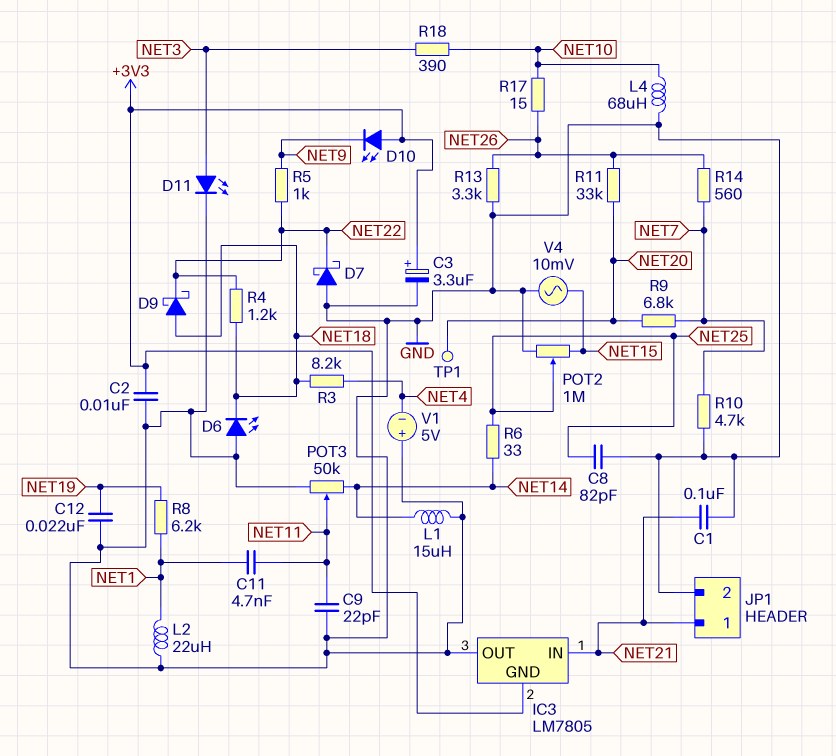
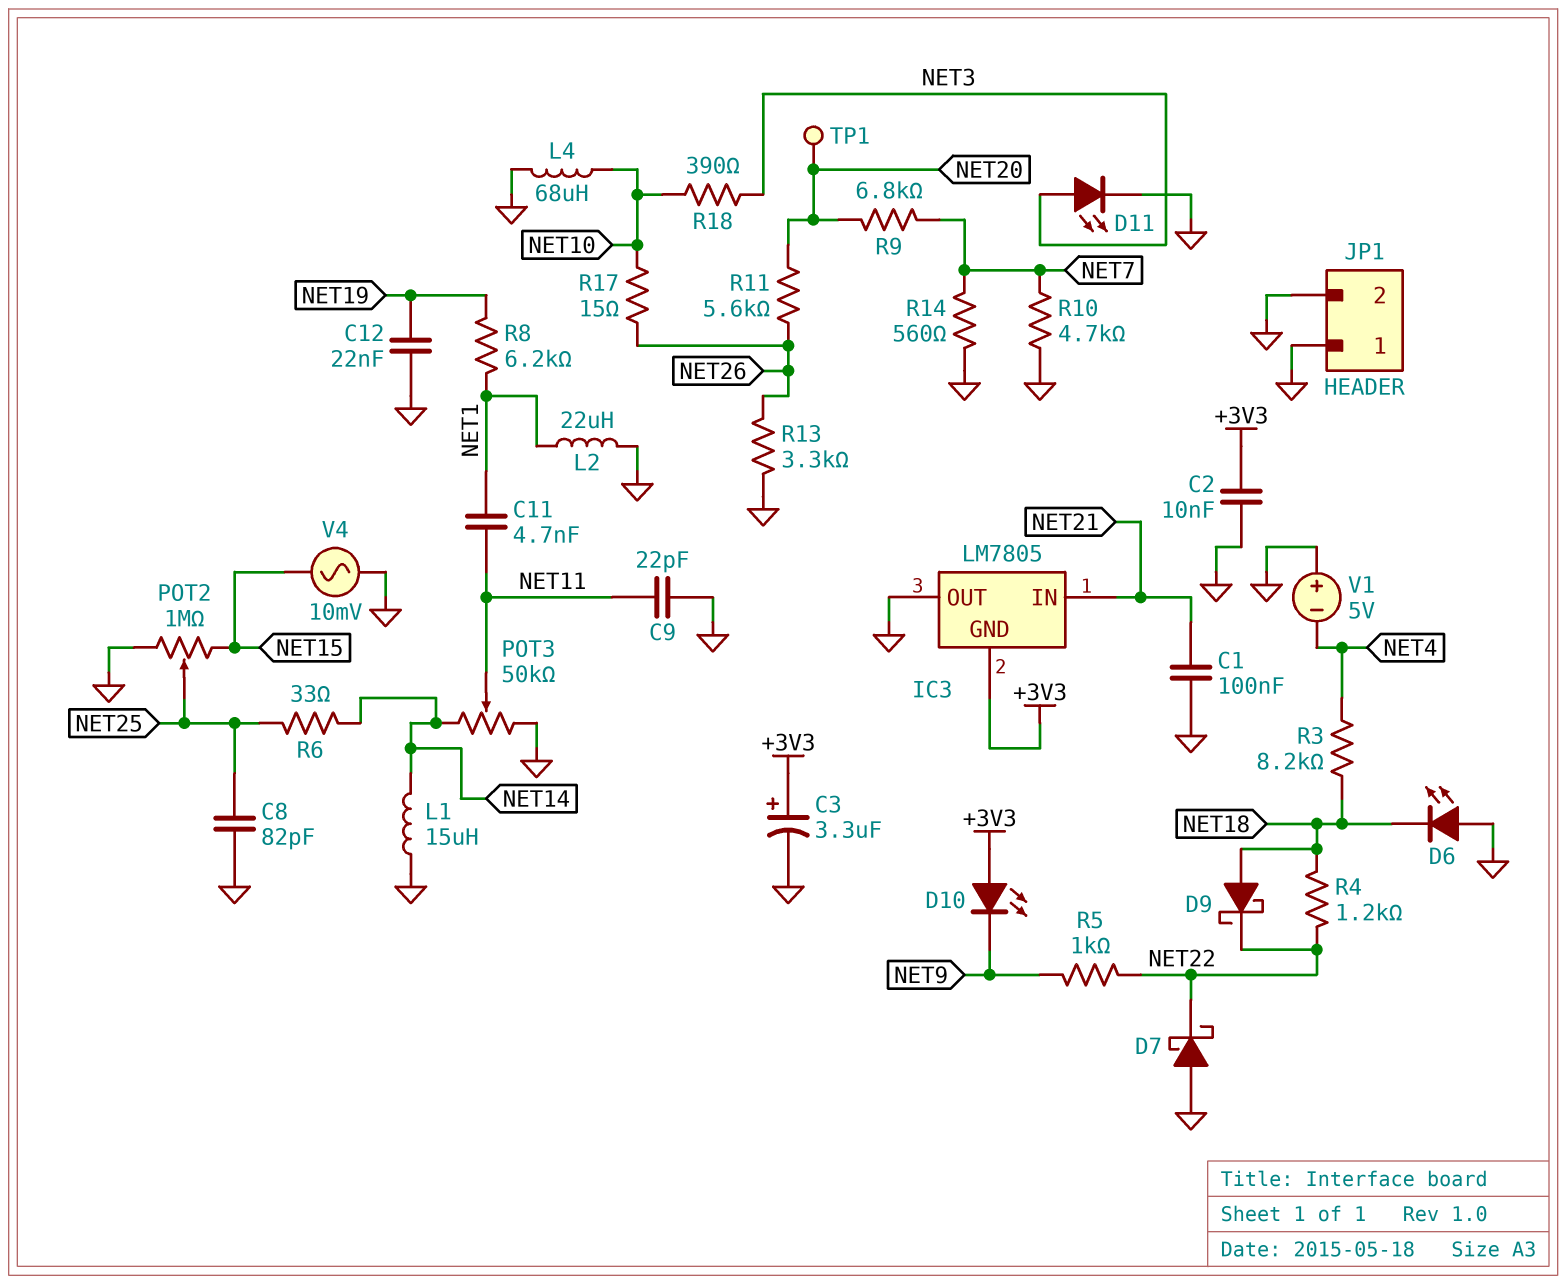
JP1 pin 1: NET21 -> GND
R11: 33k (NET20, NET26) -> 5.6k (NET20, NET26)
R14: 560 (NET7, NET26) -> 560 (GND, NET7)

